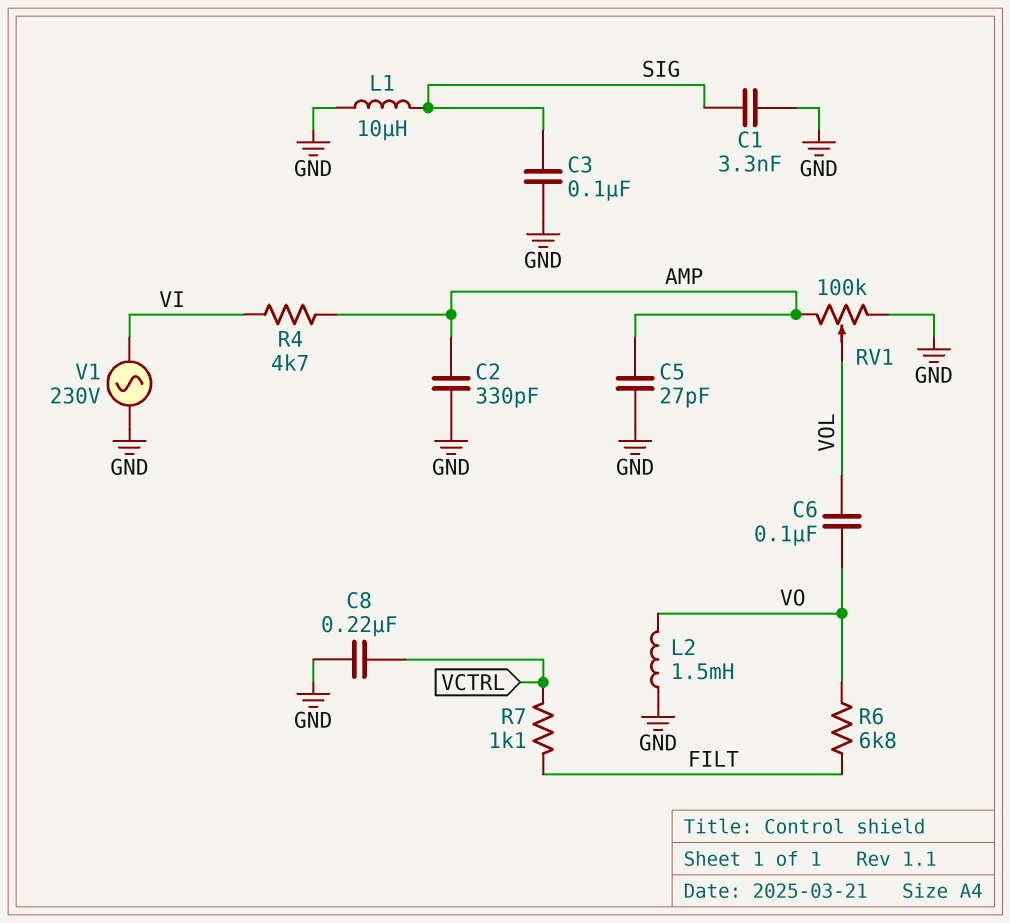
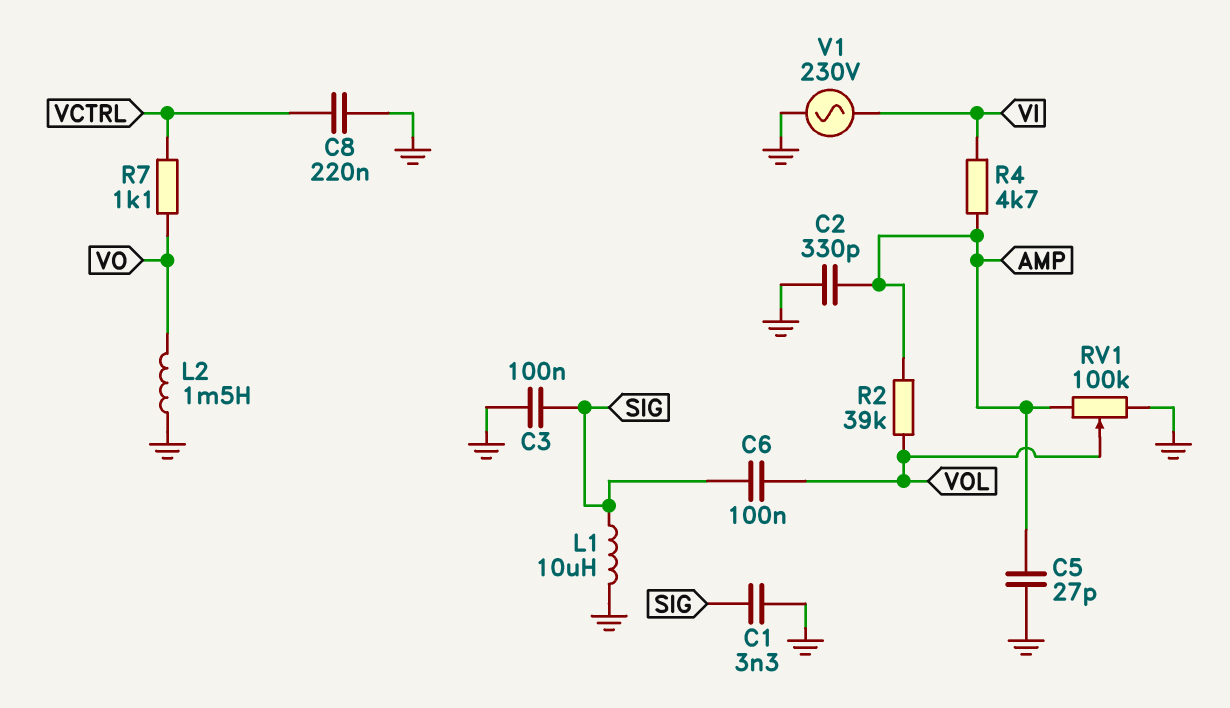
C6: 100nF (VO, VOL) -> 100nF (SIG, VOL)
R2: none -> 39k (AMP, VOL)
R6: 6.8k (FILT, VO) -> none
R7: 1.1k (FILT, VCTRL) -> 1.1k (VCTRL, VO)

